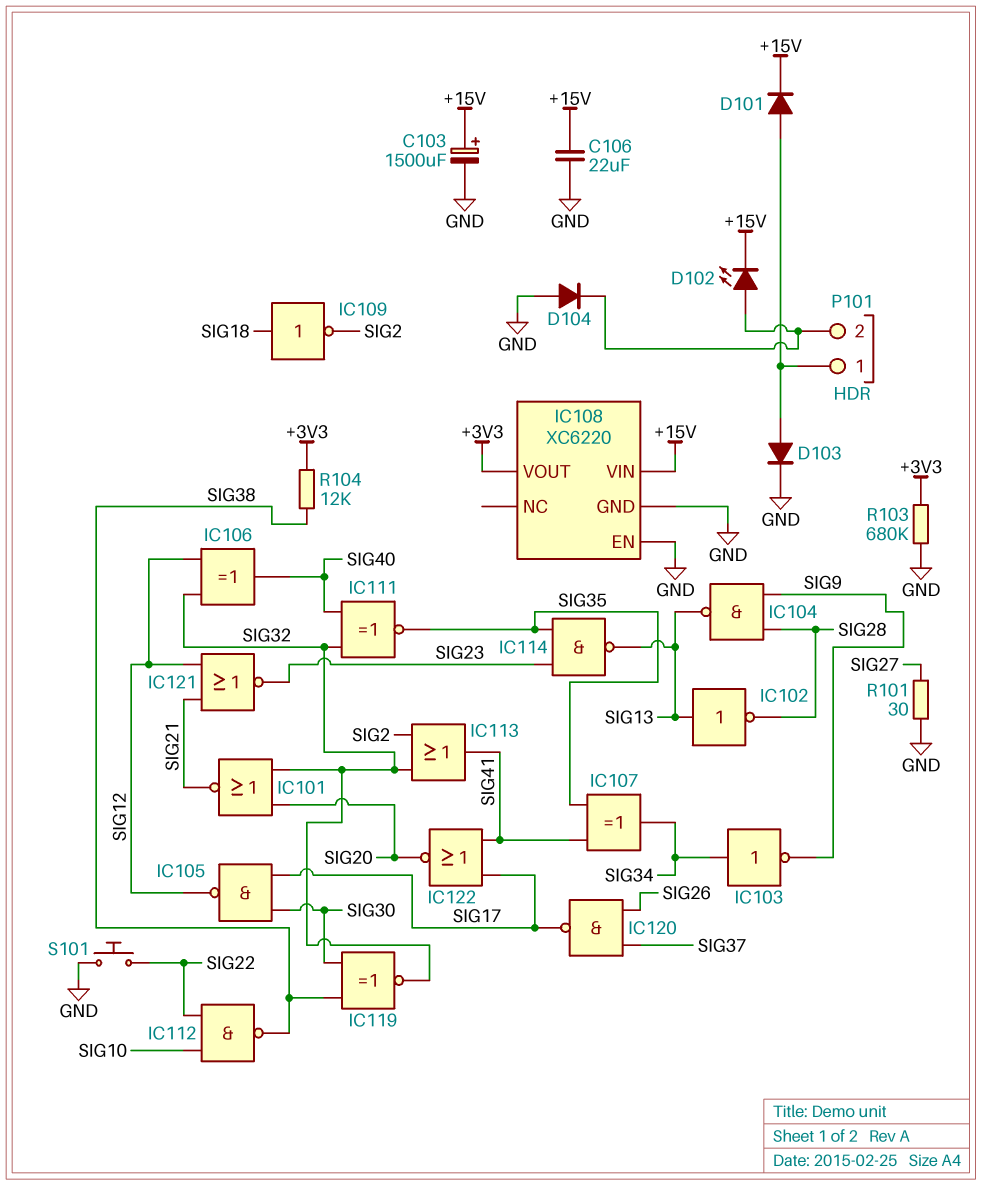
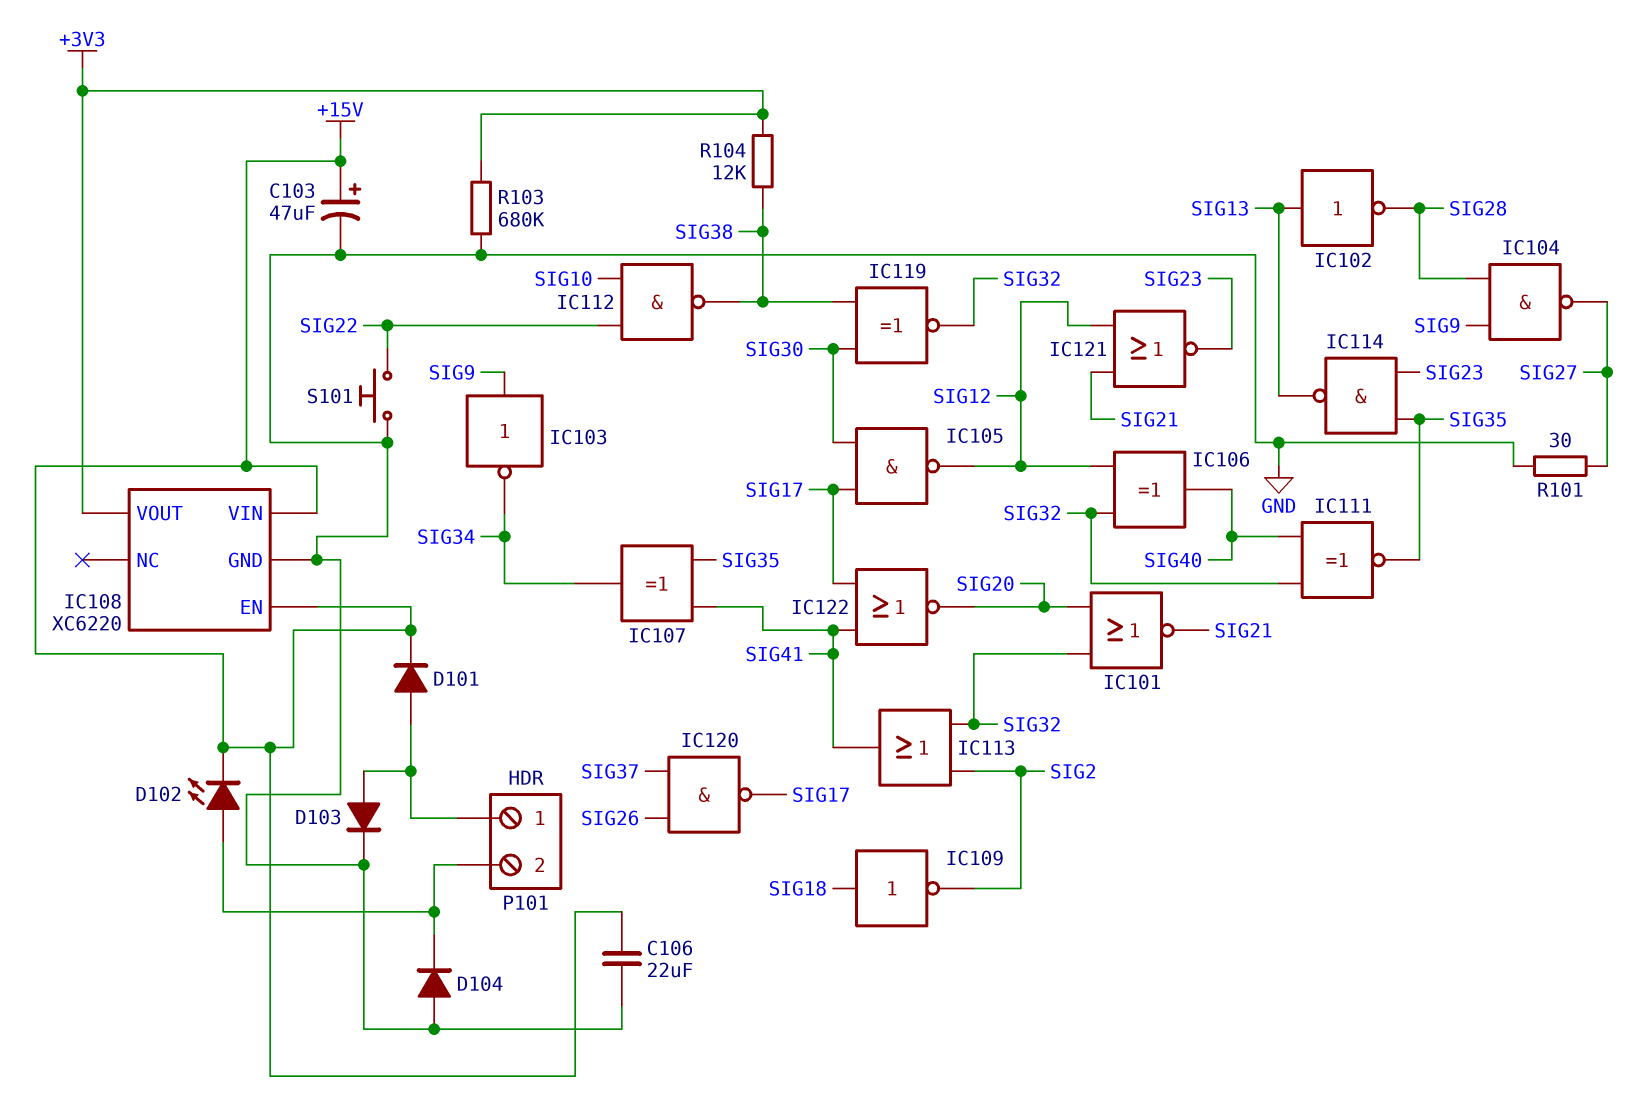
C103: 1500uF (plus +15V, minus GND) -> 47uF (plus +15V, minus GND)
IC103: NOT (in SIG34, out SIG9) -> NOT (in SIG9, out SIG34)
IC104: NAND (in SIG9, in SIG28, out SIG13) -> NAND (in SIG9, in SIG28, out SIG27)
IC108 pin EN: GND -> +15V

